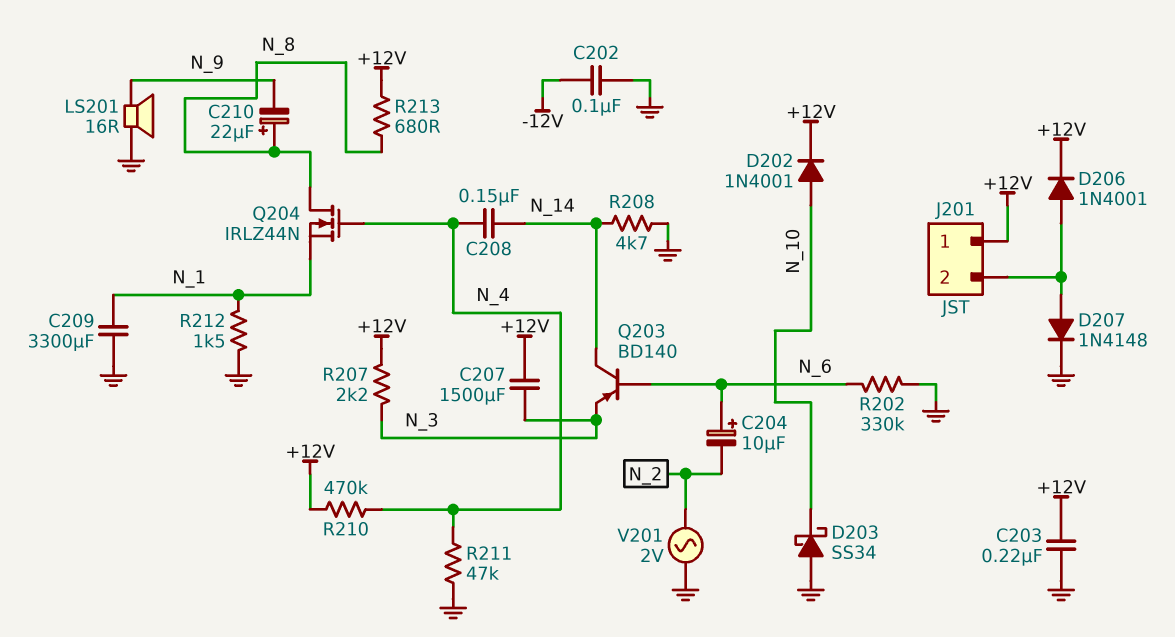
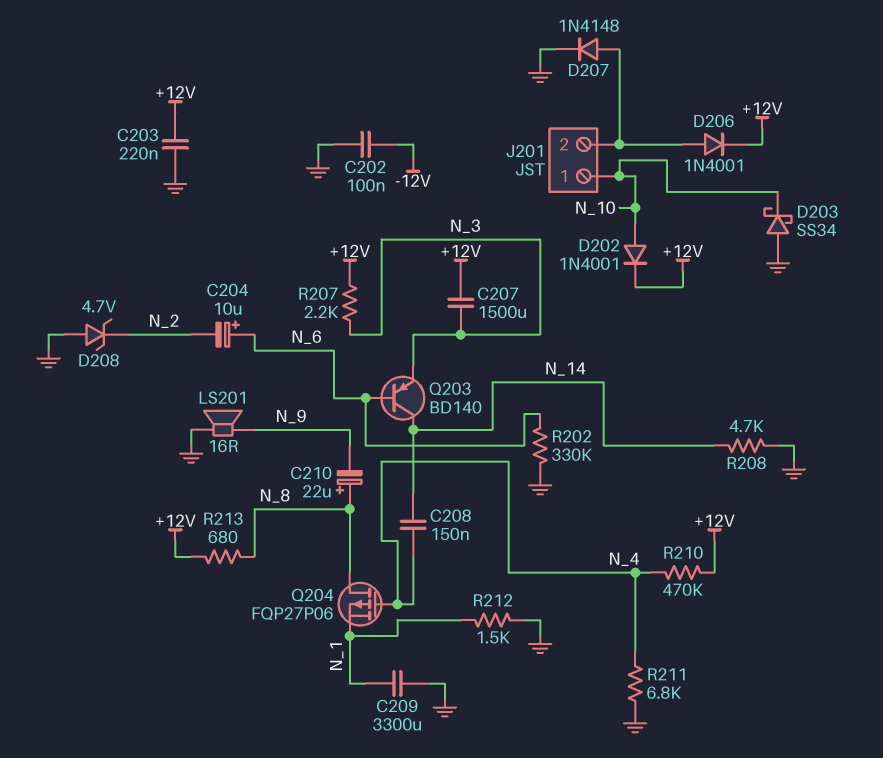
D208: none -> zener 4.7V (A GND, K N_2)
J201 pin 1: +12V -> N_10
Q204: NMOS IRLZ44N (G N_4, D N_8, S N_1) -> PMOS FQP27P06 (G N_4, D N_8, S N_1)
R211: 47k (GND, N_4) -> 6.8k (GND, N_4)
V201: AC 2V (GND, N_2) -> none

